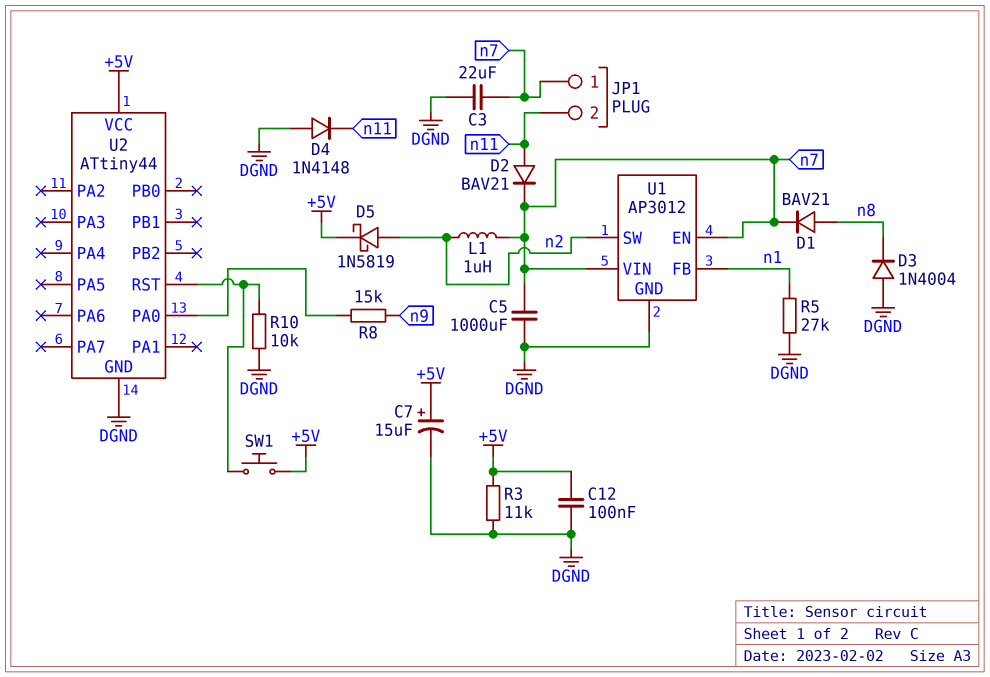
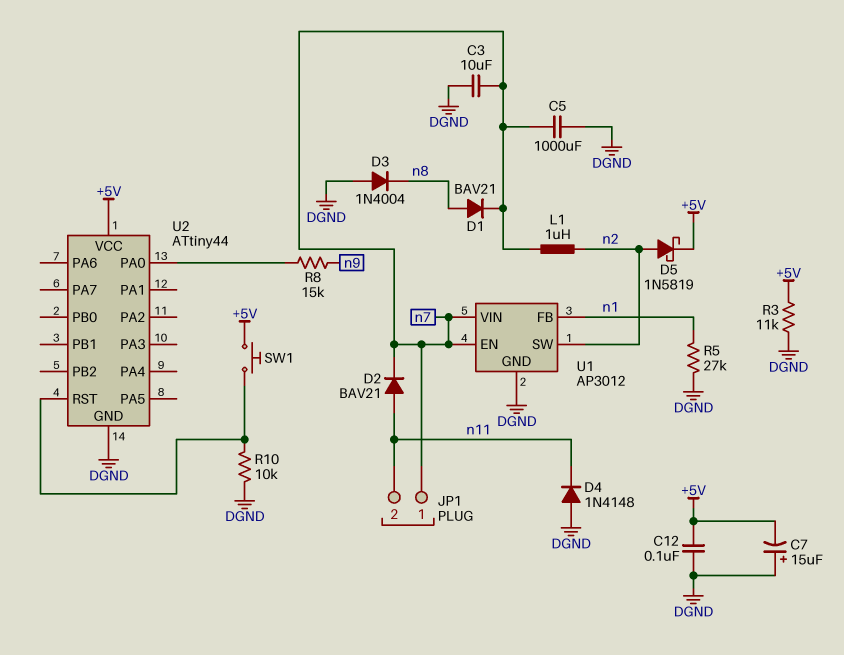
C3: 22uF (DGND, n7) -> 10uF (DGND, n7)
C7: 15uF (plus +5V, minus DGND) -> 15uF (plus DGND, minus +5V)

